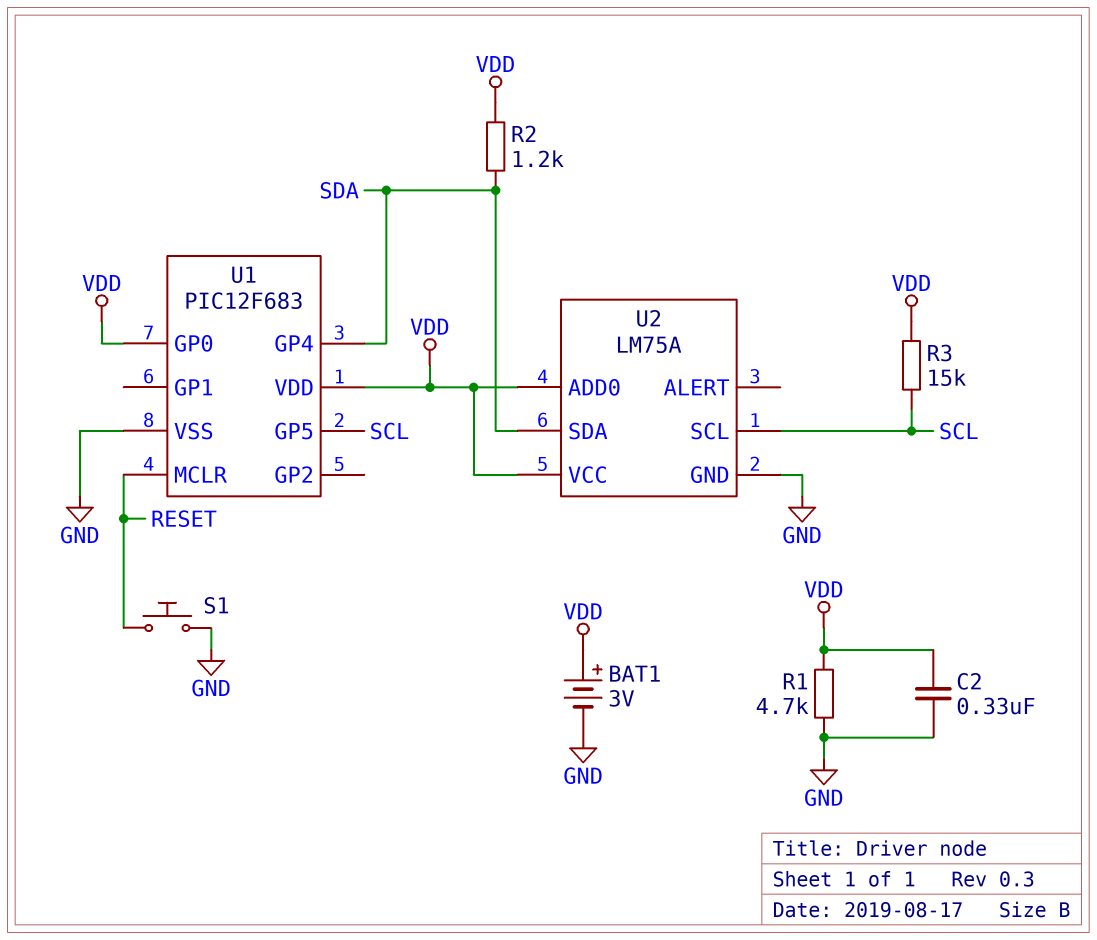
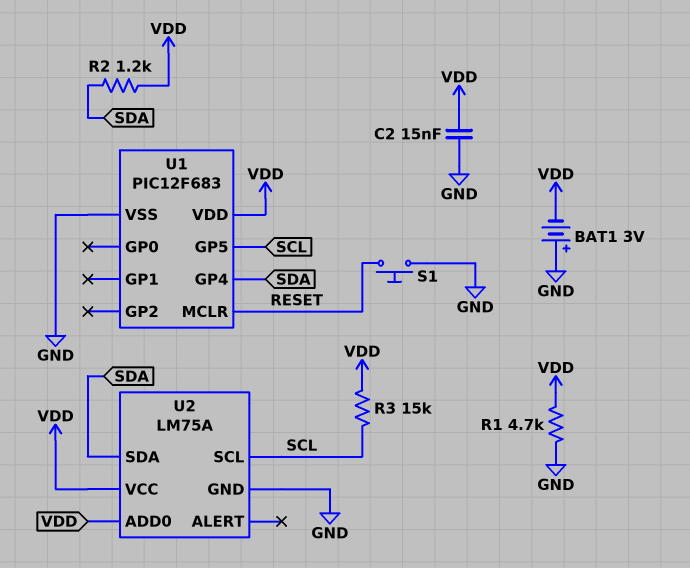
BAT1: 3V (plus VDD, minus GND) -> 3V (plus GND, minus VDD)
C2: 330nF (GND, VDD) -> 15nF (GND, VDD)
U1 pin GP0: VDD -> none

